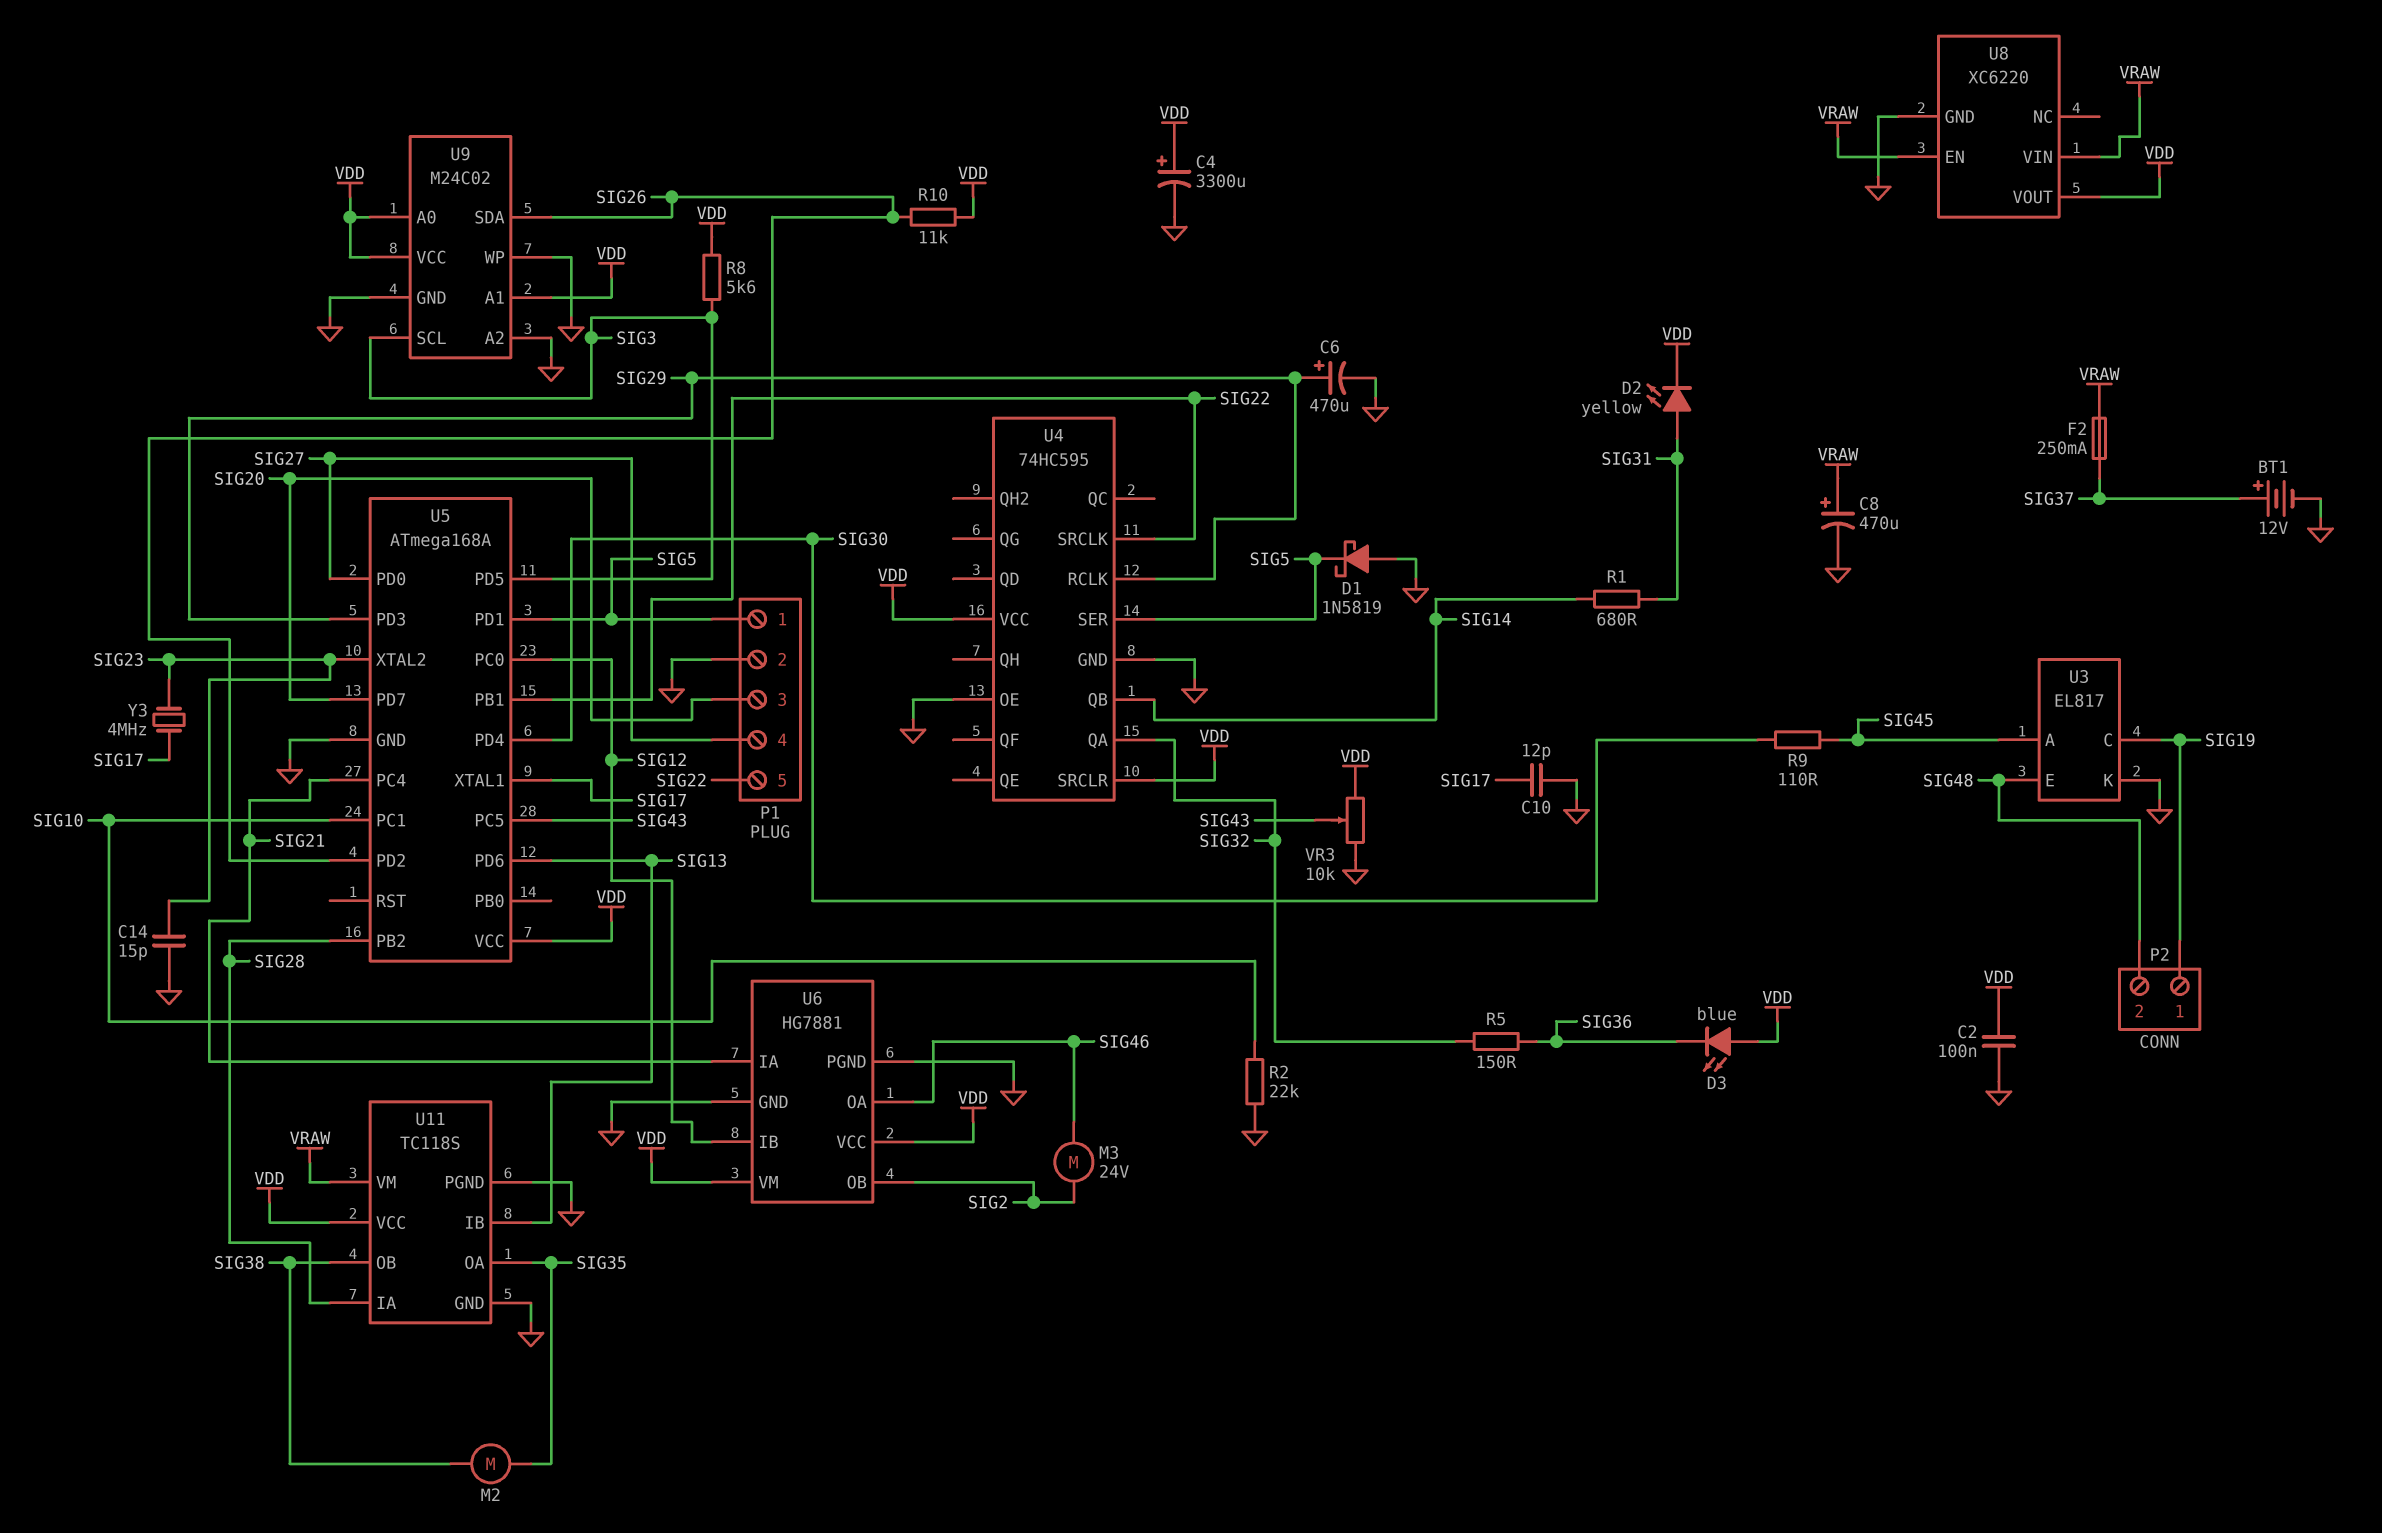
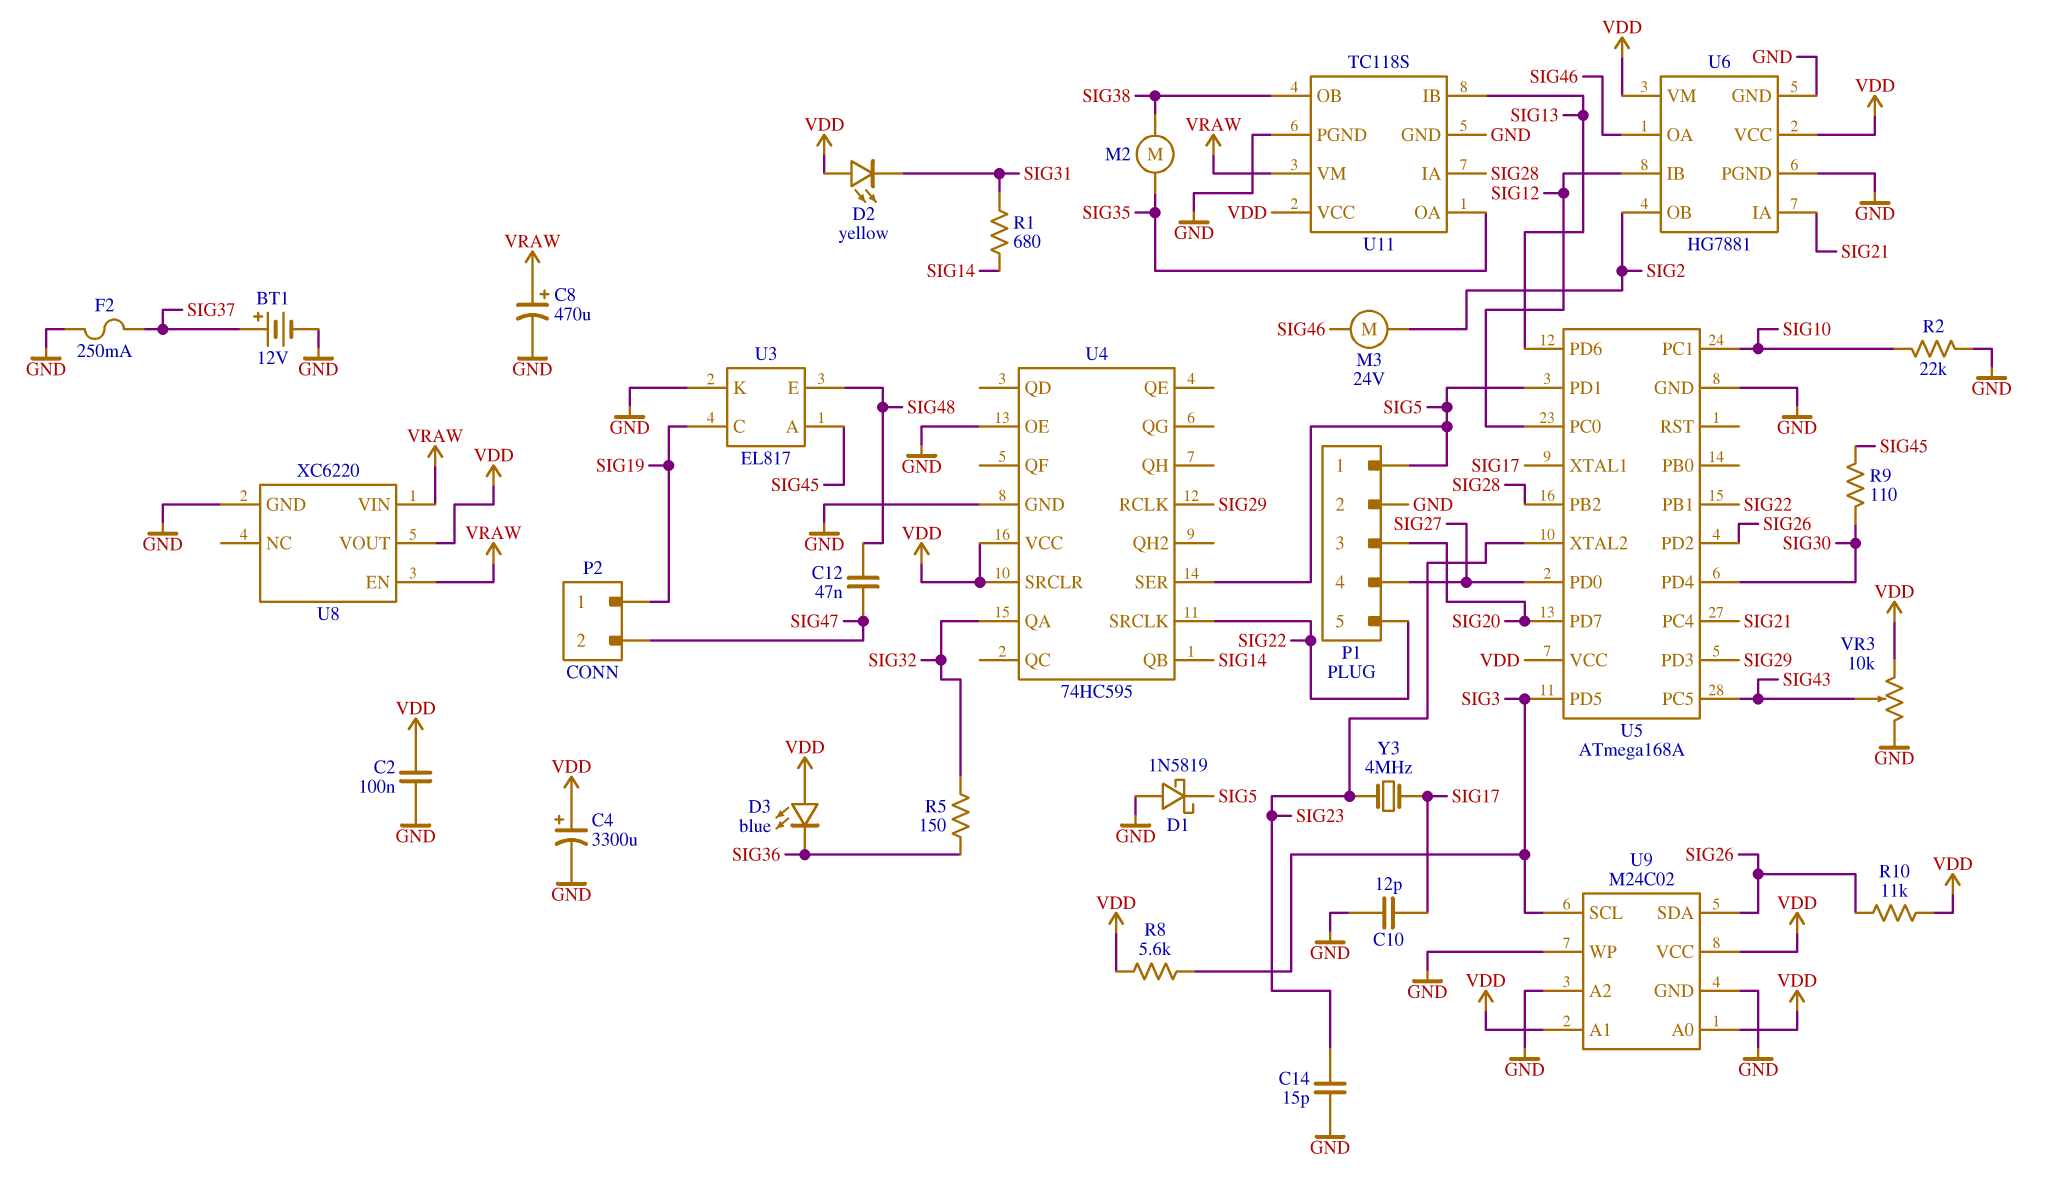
C6: 470uF (plus SIG29, minus GND) -> none
C12: none -> 47nF (SIG47, SIG48)
D2: LED yellow (A SIG31, K VDD) -> LED yellow (A VDD, K SIG31)
F2: 250mA (SIG37, VRAW) -> 250mA (GND, SIG37)
P2 pin 2: SIG48 -> SIG47

